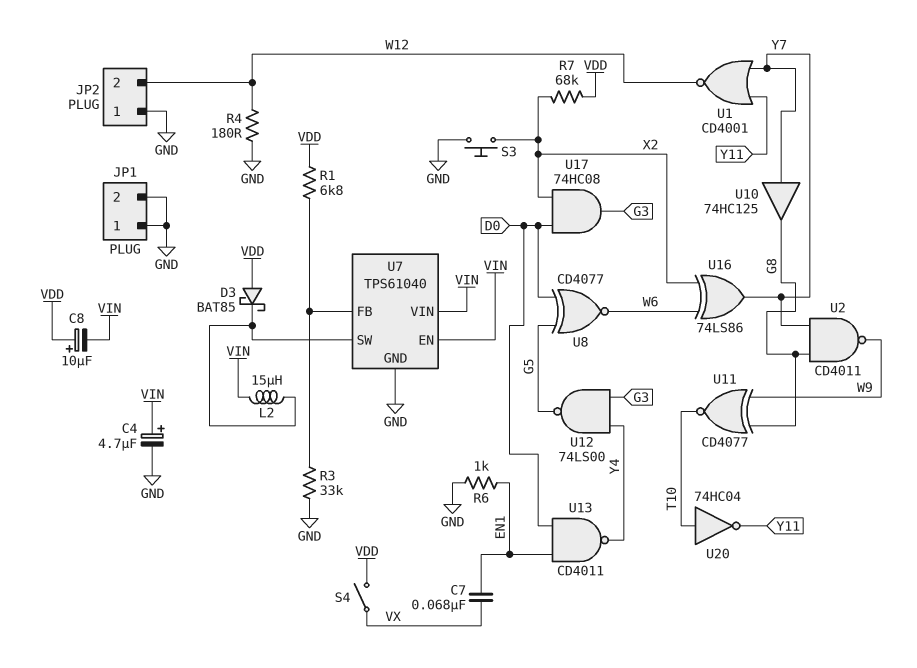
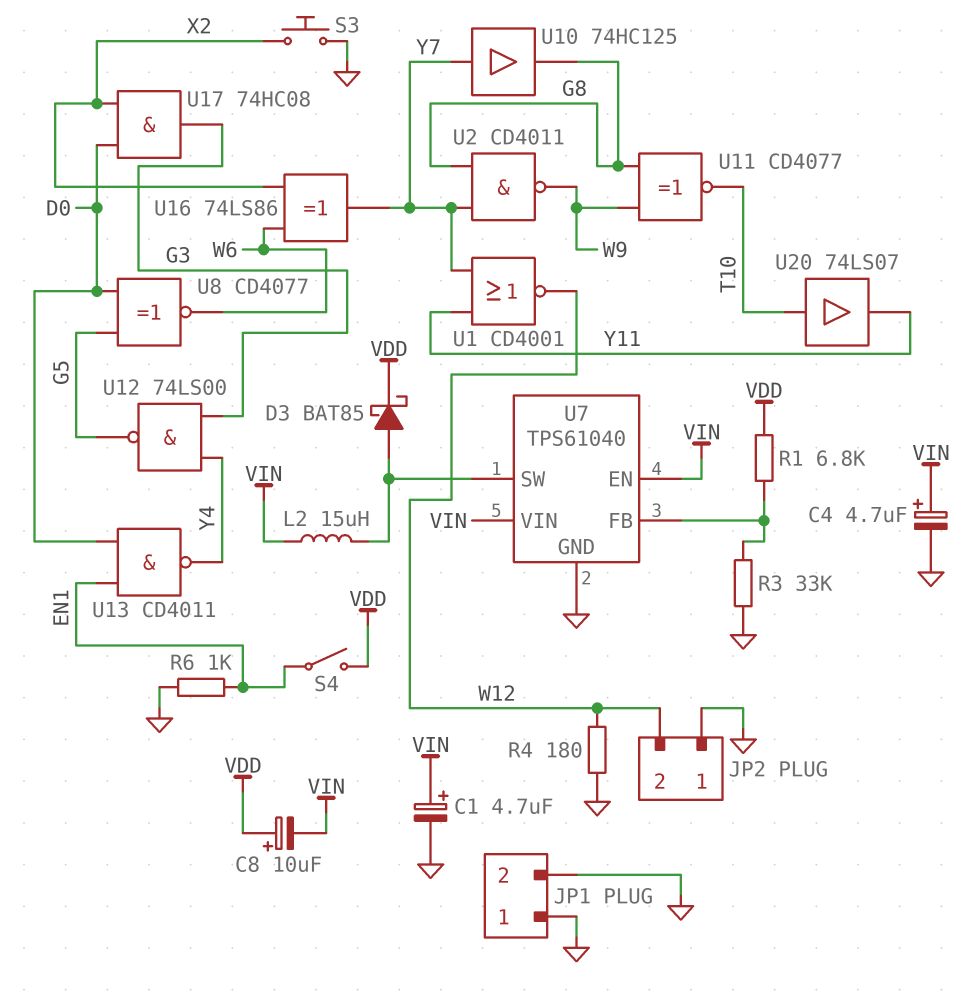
C1: none -> 4.7uF (plus VIN, minus GND)
C7: 68nF (EN1, VX) -> none
D3: schottky BAT85 (A VDD, K U7/SW) -> schottky BAT85 (A U7/SW, K VDD)
R7: 68k (VDD, X2) -> none
S4: switch (VDD, VX) -> switch (EN1, VDD)
U20: NOT 74HC04 (in T10, out Y11) -> buffer 74LS07 (in T10, out Y11)

